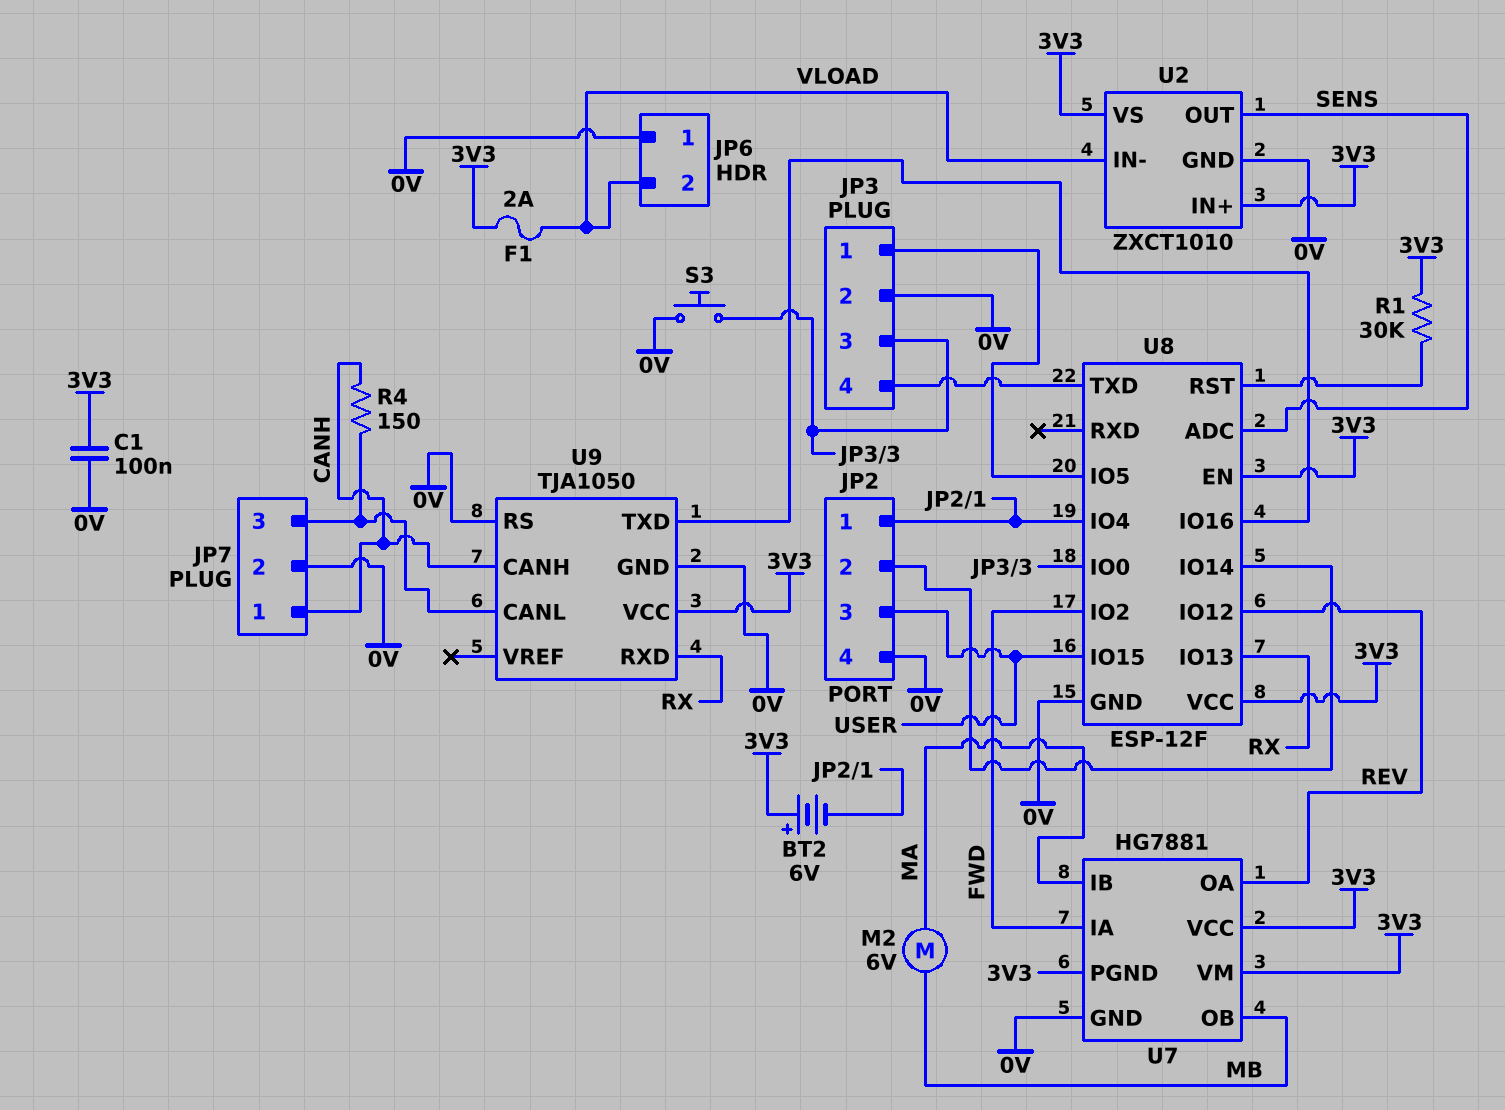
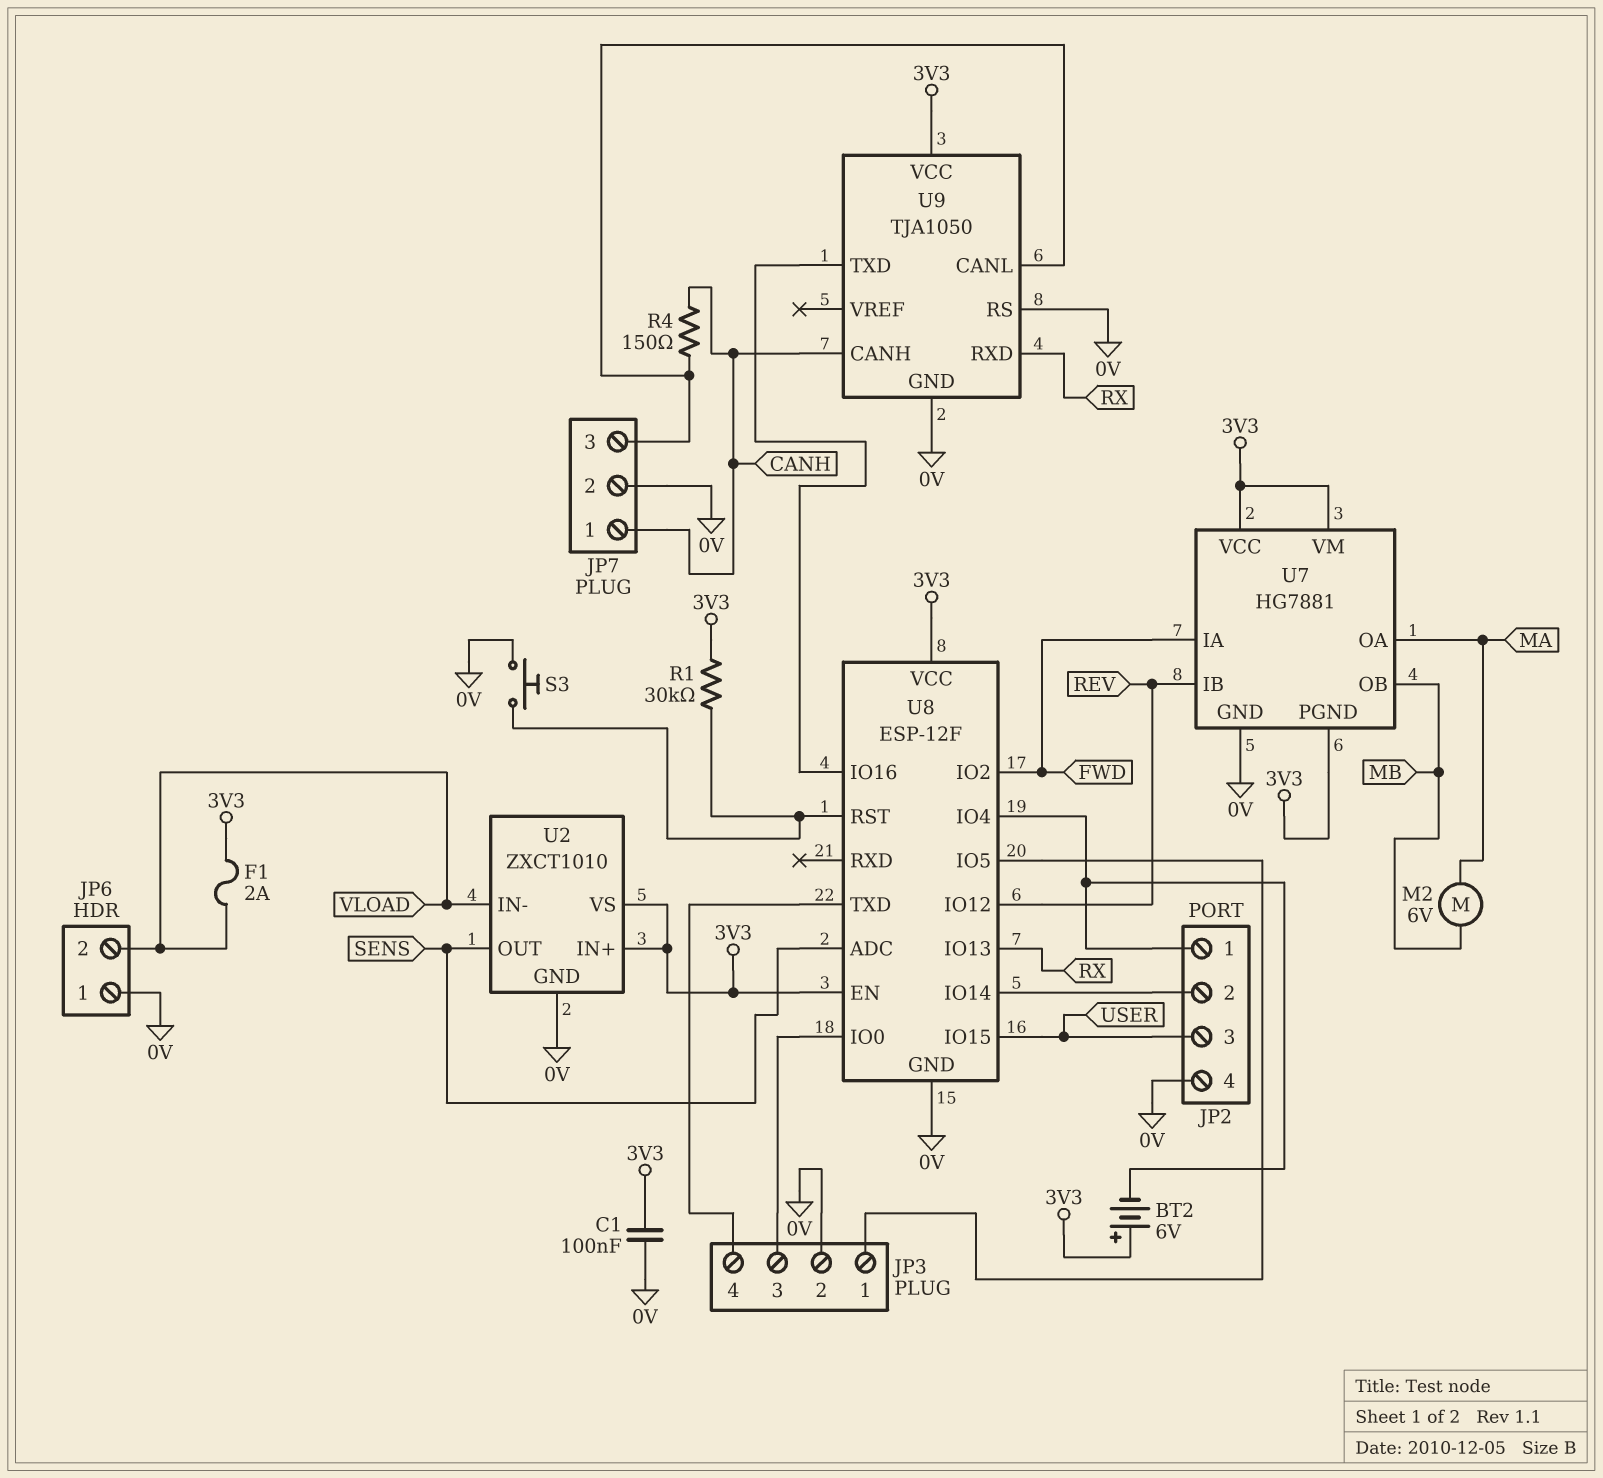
S3: button (0V, JP3/3) -> button (0V, U8/RST)
U7 pin IB: MA -> REV
U7 pin OA: REV -> MA

